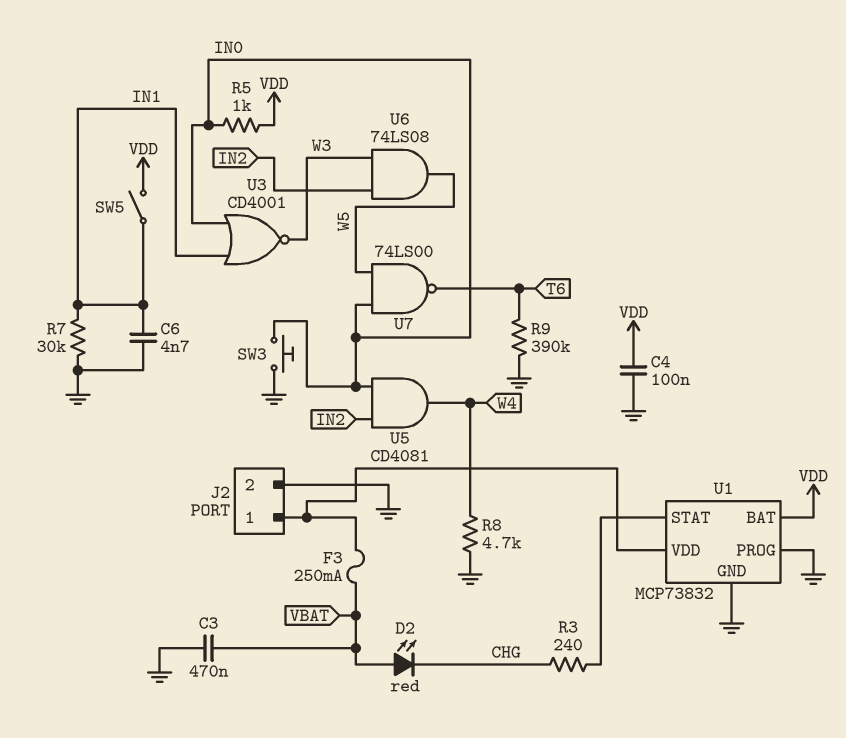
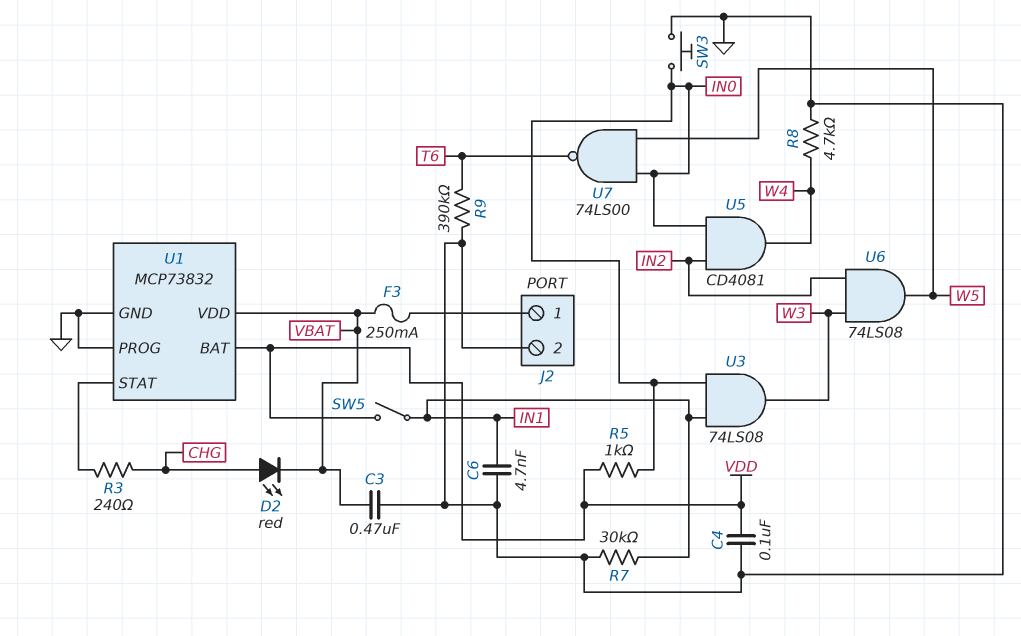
D2: LED red (A VBAT, K CHG) -> LED red (A CHG, K VBAT)
U1 pin VDD: J2/1 -> VBAT
U3: NOR CD4001 (in IN0, in IN1, out W3) -> AND 74LS08 (in IN0, in IN1, out W3)

